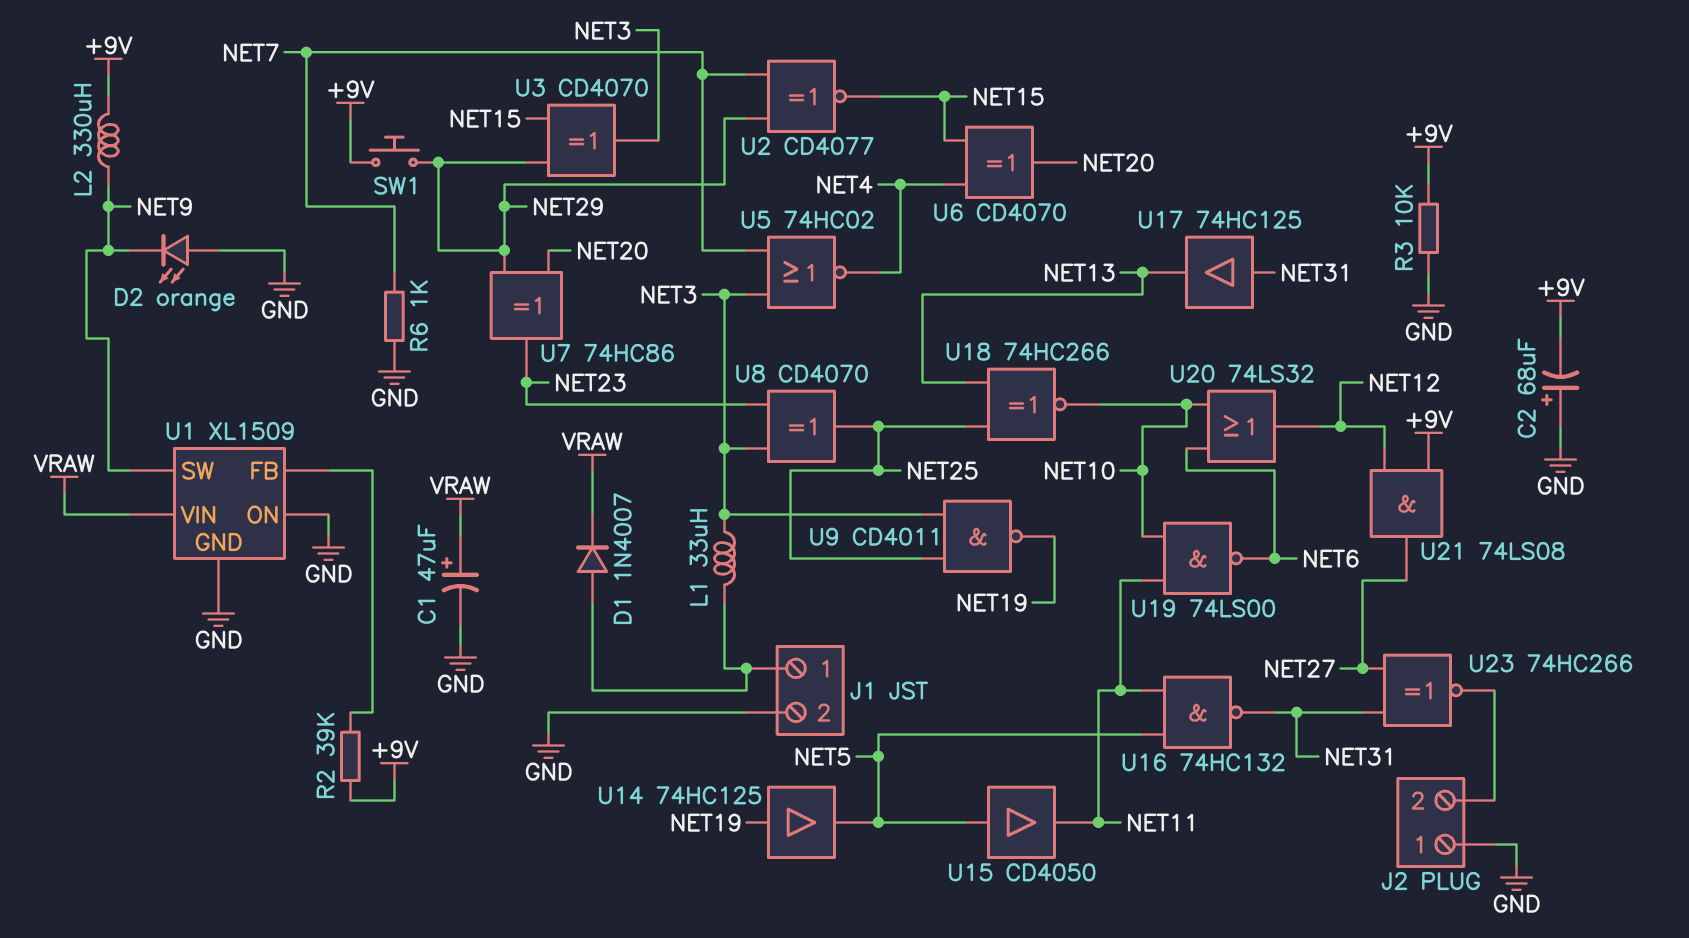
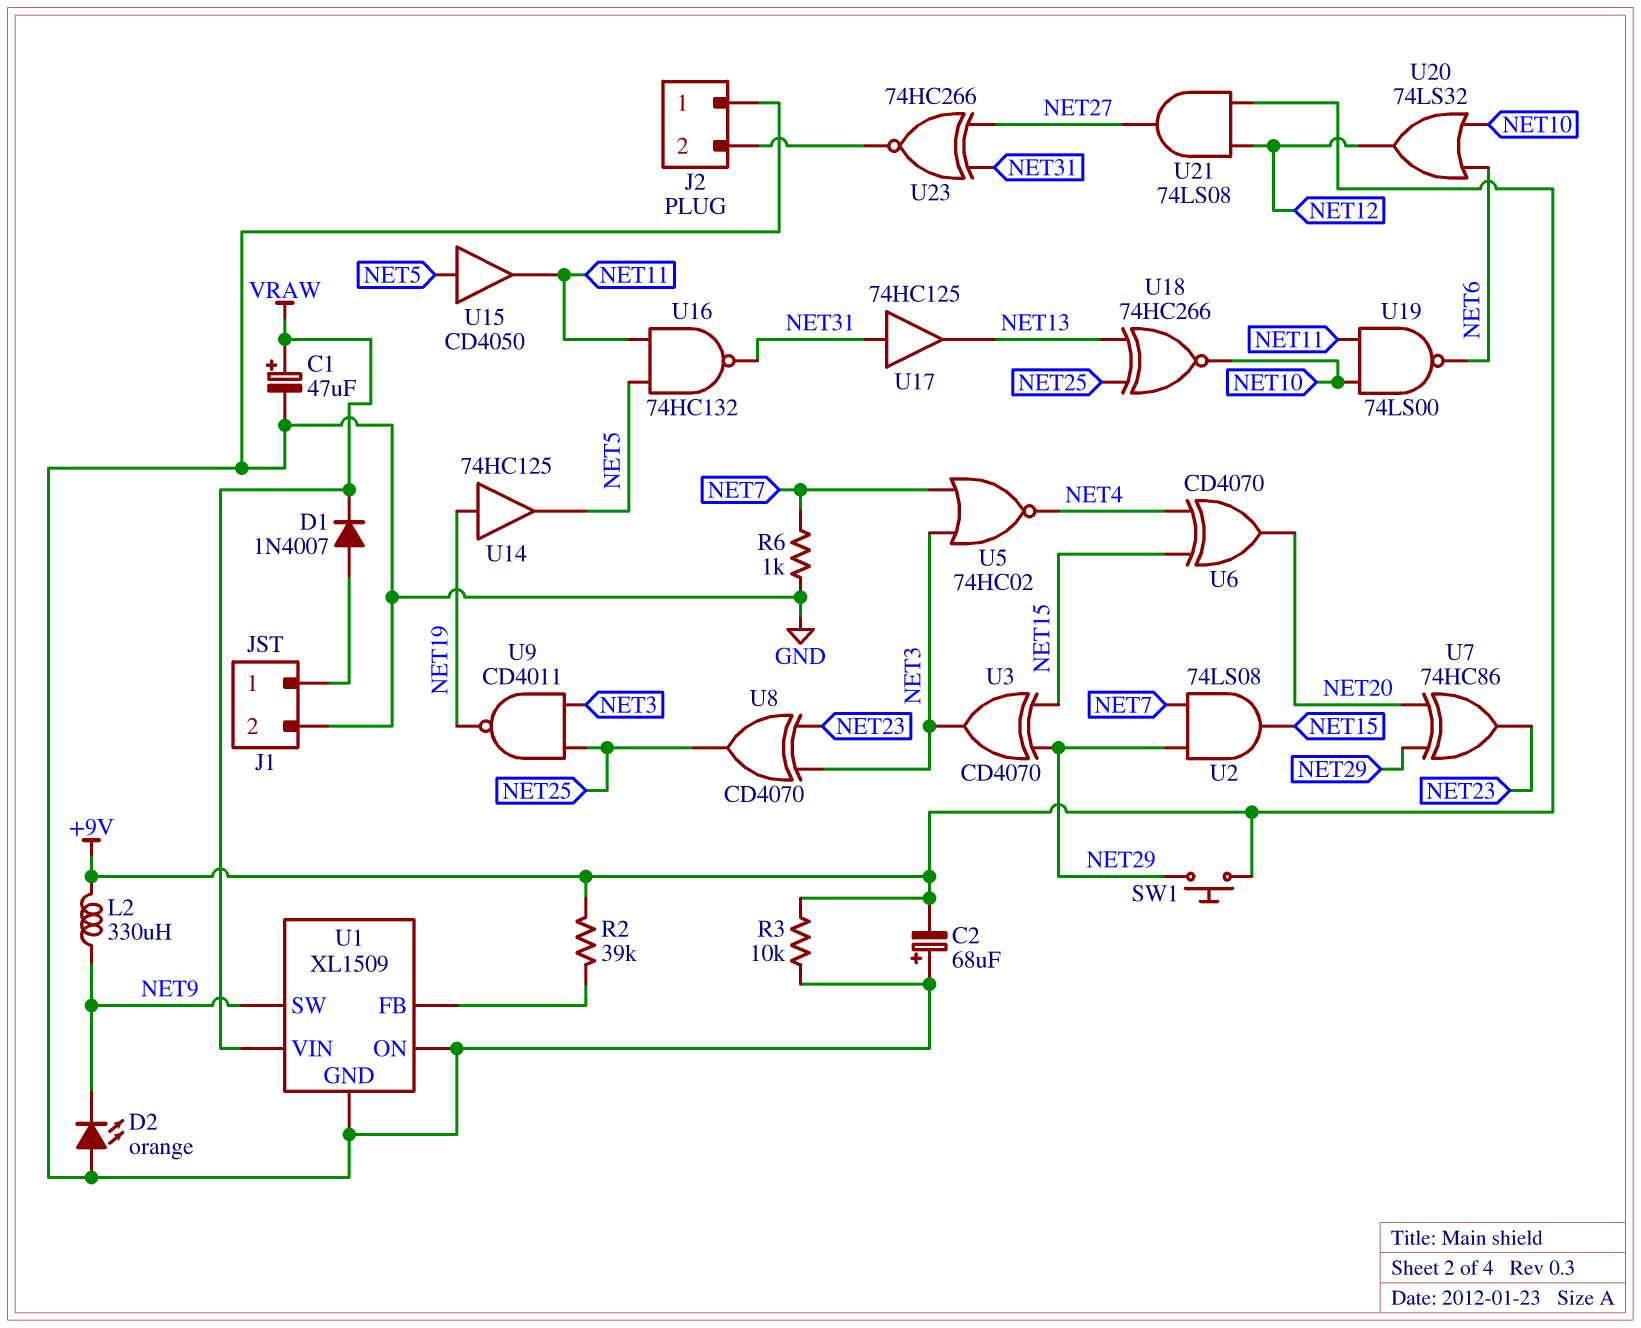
L1: 33uH (J1/1, NET3) -> none
U2: XNOR CD4077 (in NET7, in NET29, out NET15) -> AND 74LS08 (in NET7, in NET29, out NET15)

